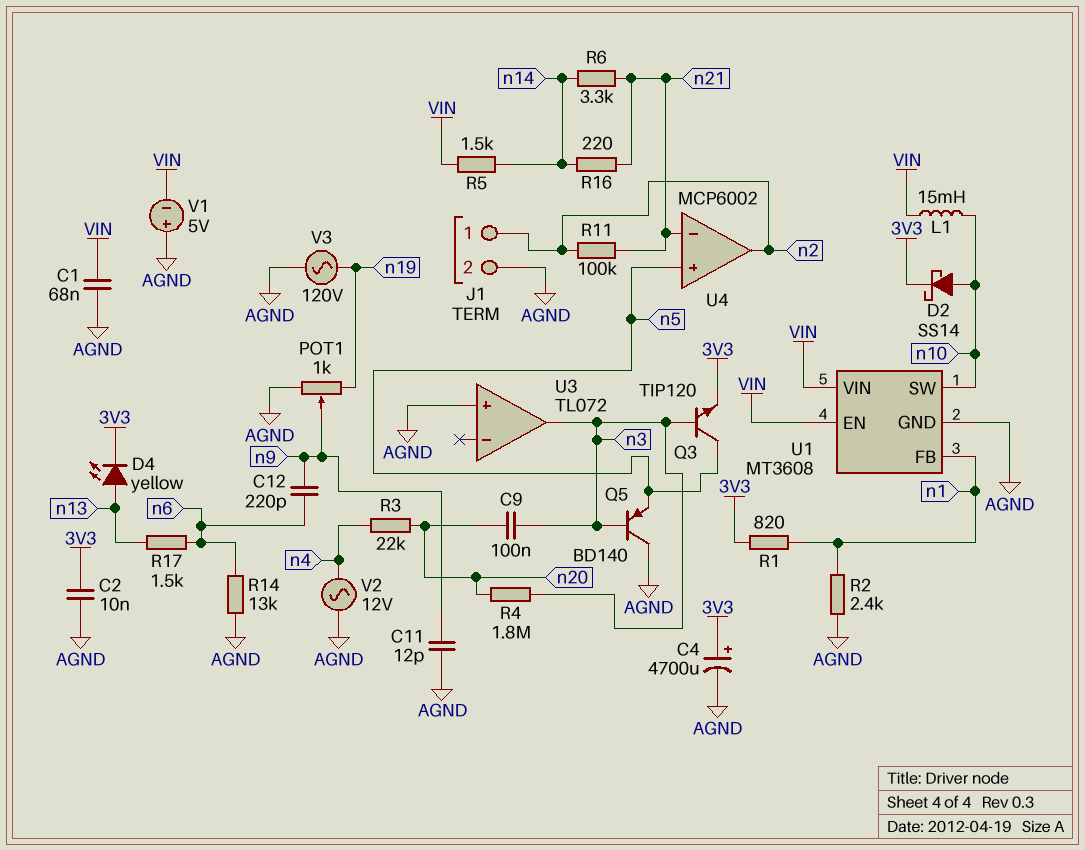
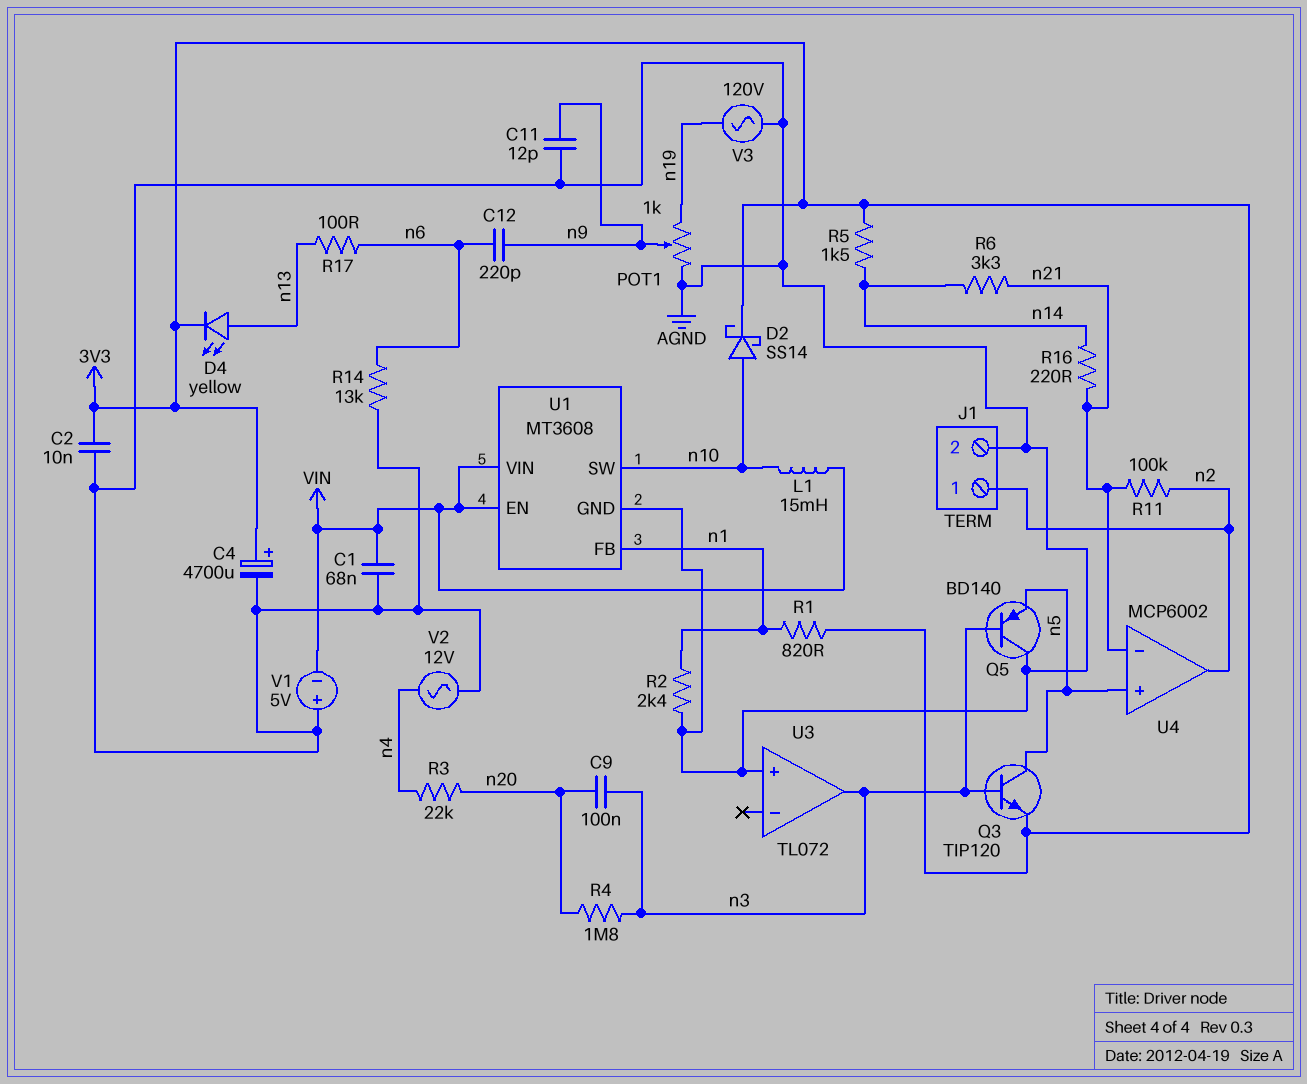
R5: 1.5k (VIN, n14) -> 1.5k (3V3, n14)
R17: 1.5k (n6, n13) -> 100 (n6, n13)

